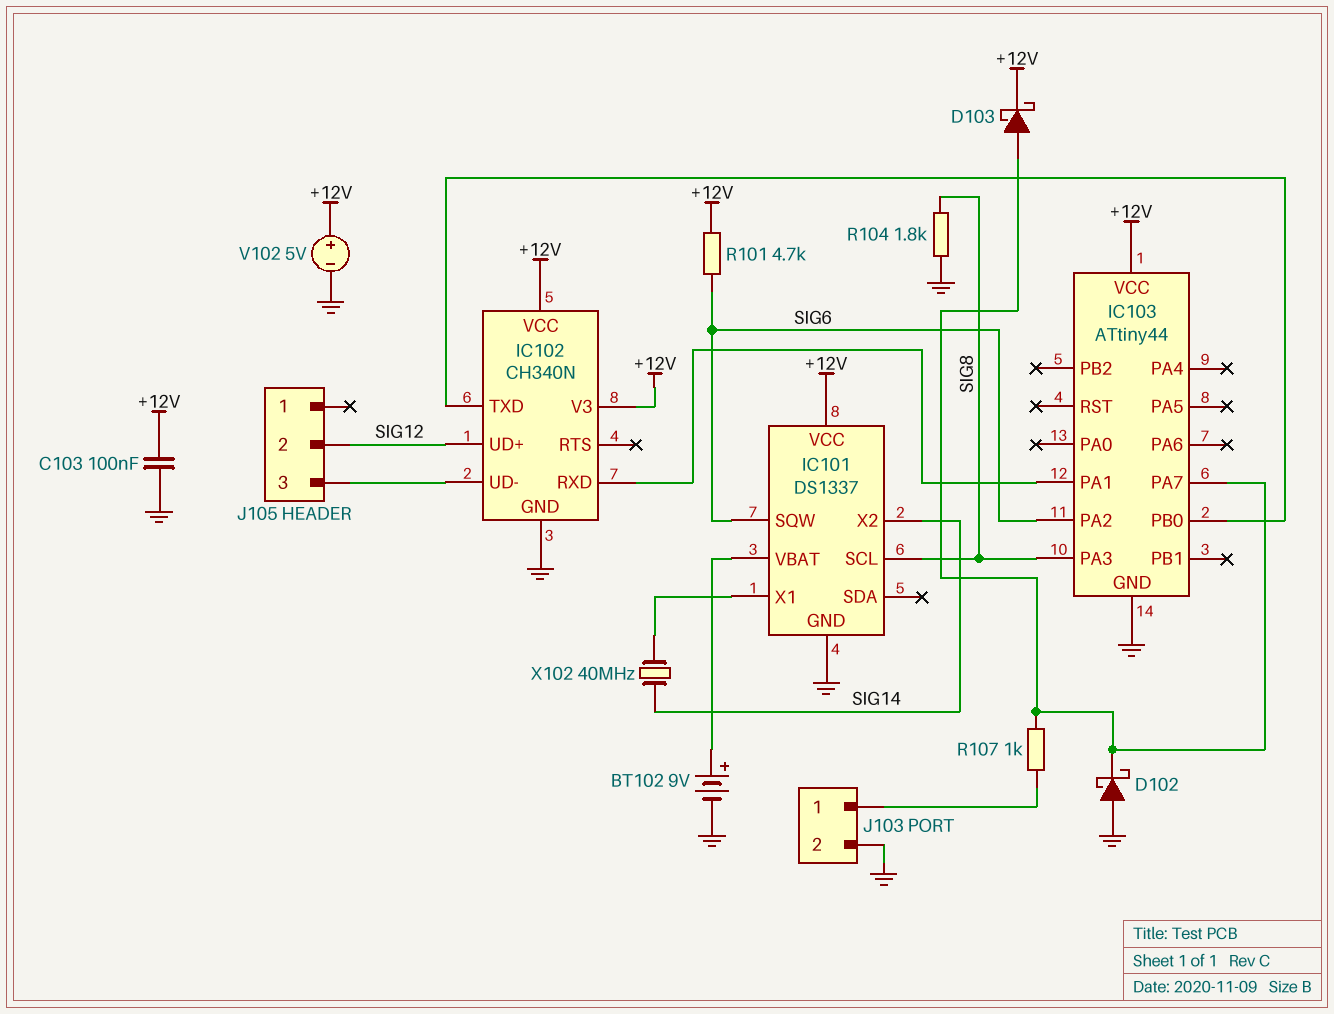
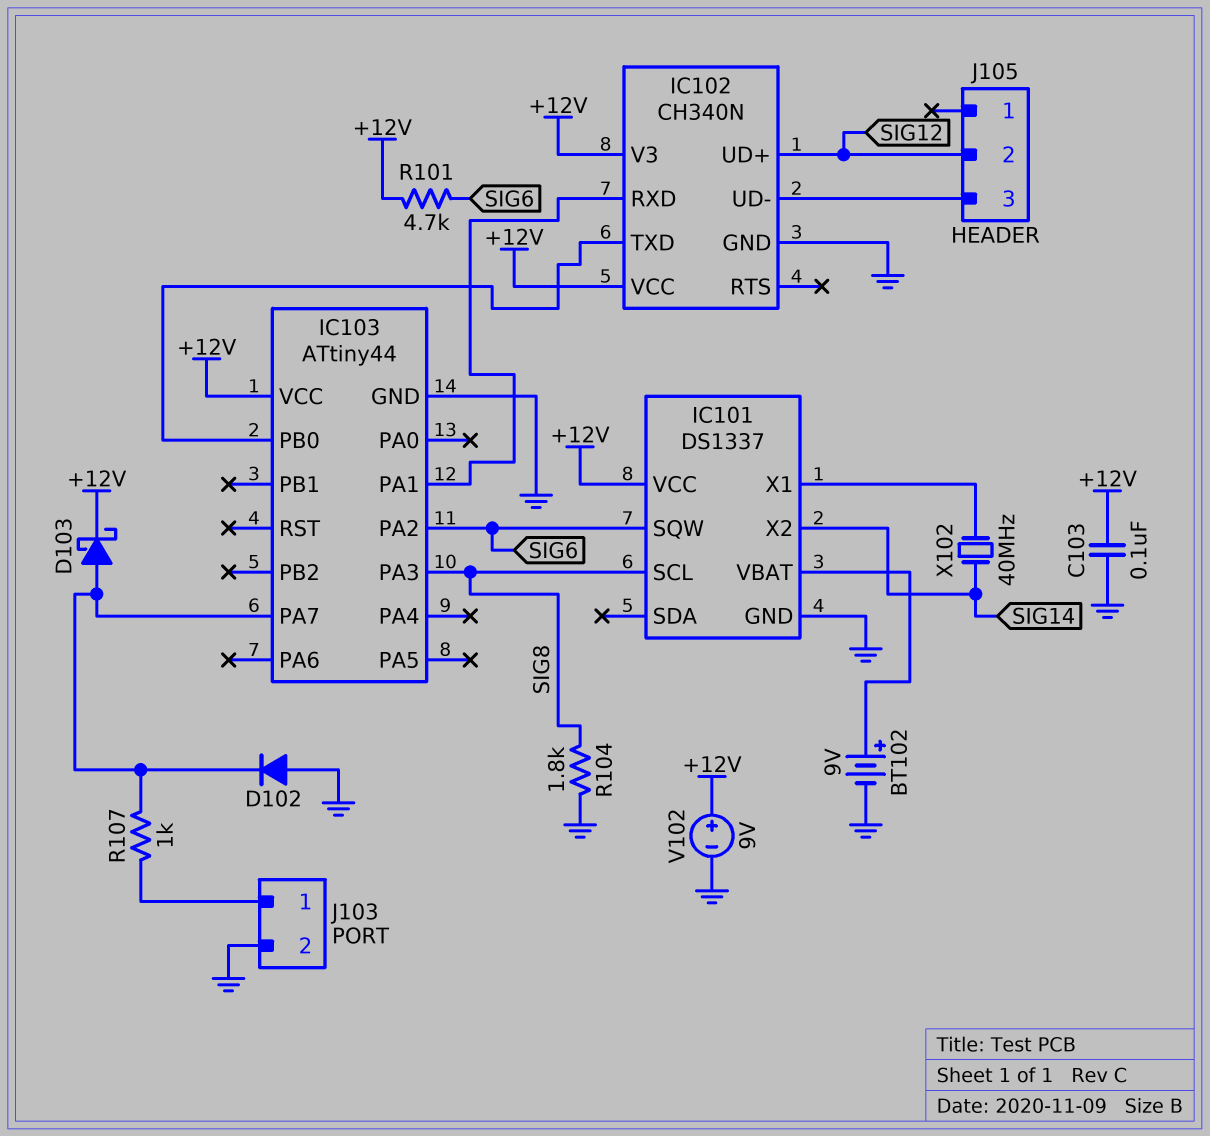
D102: schottky (A GND, K IC103/PA7) -> diode (A GND, K IC103/PA7)
V102: 5V (plus +12V, minus GND) -> 9V (plus +12V, minus GND)

